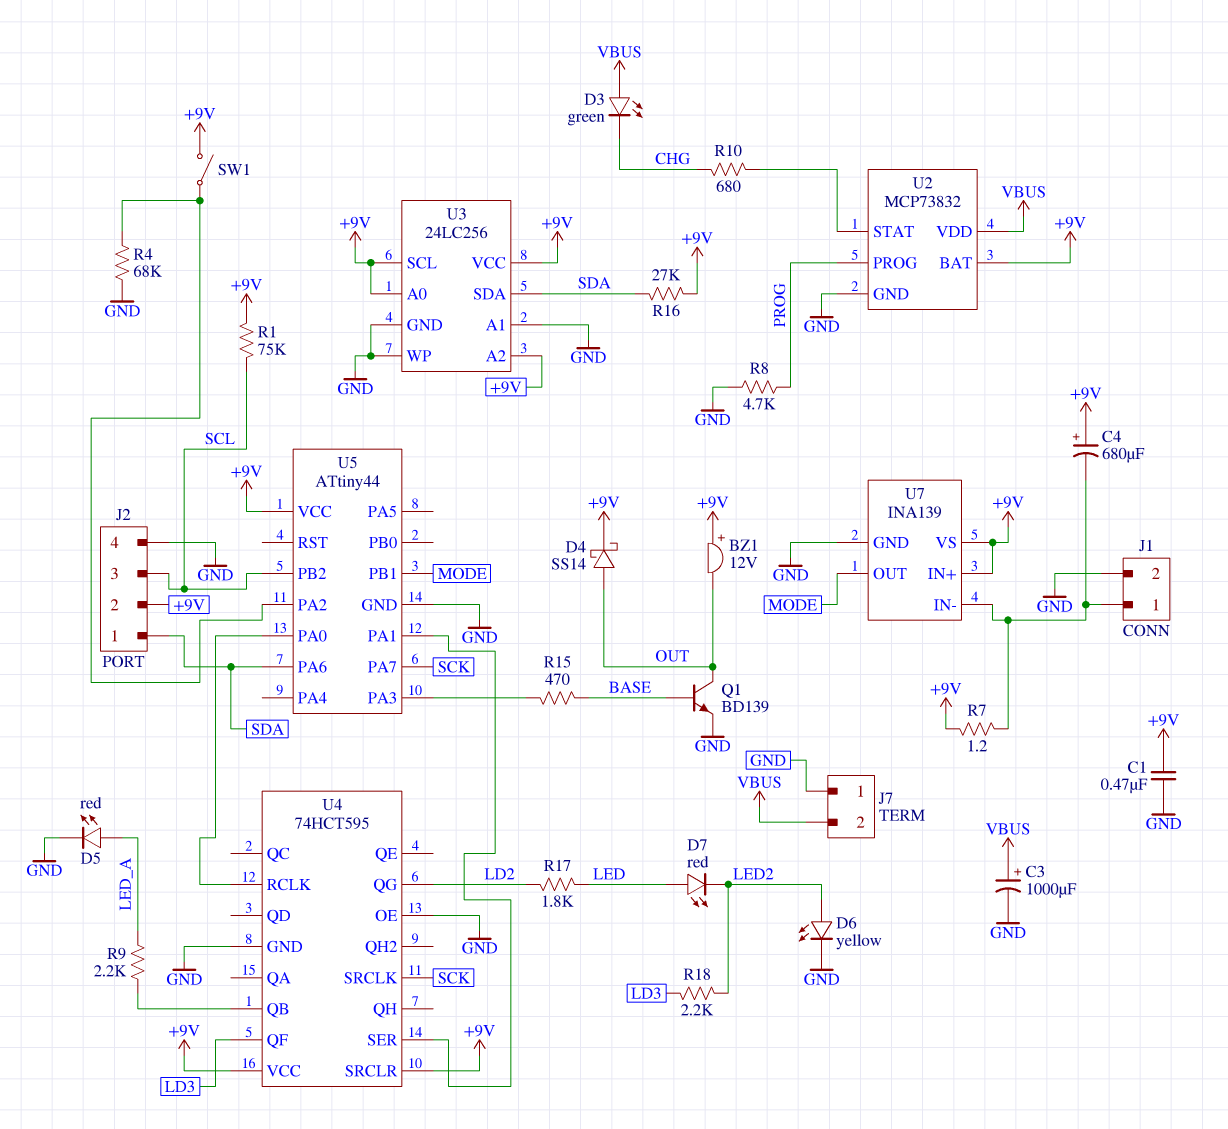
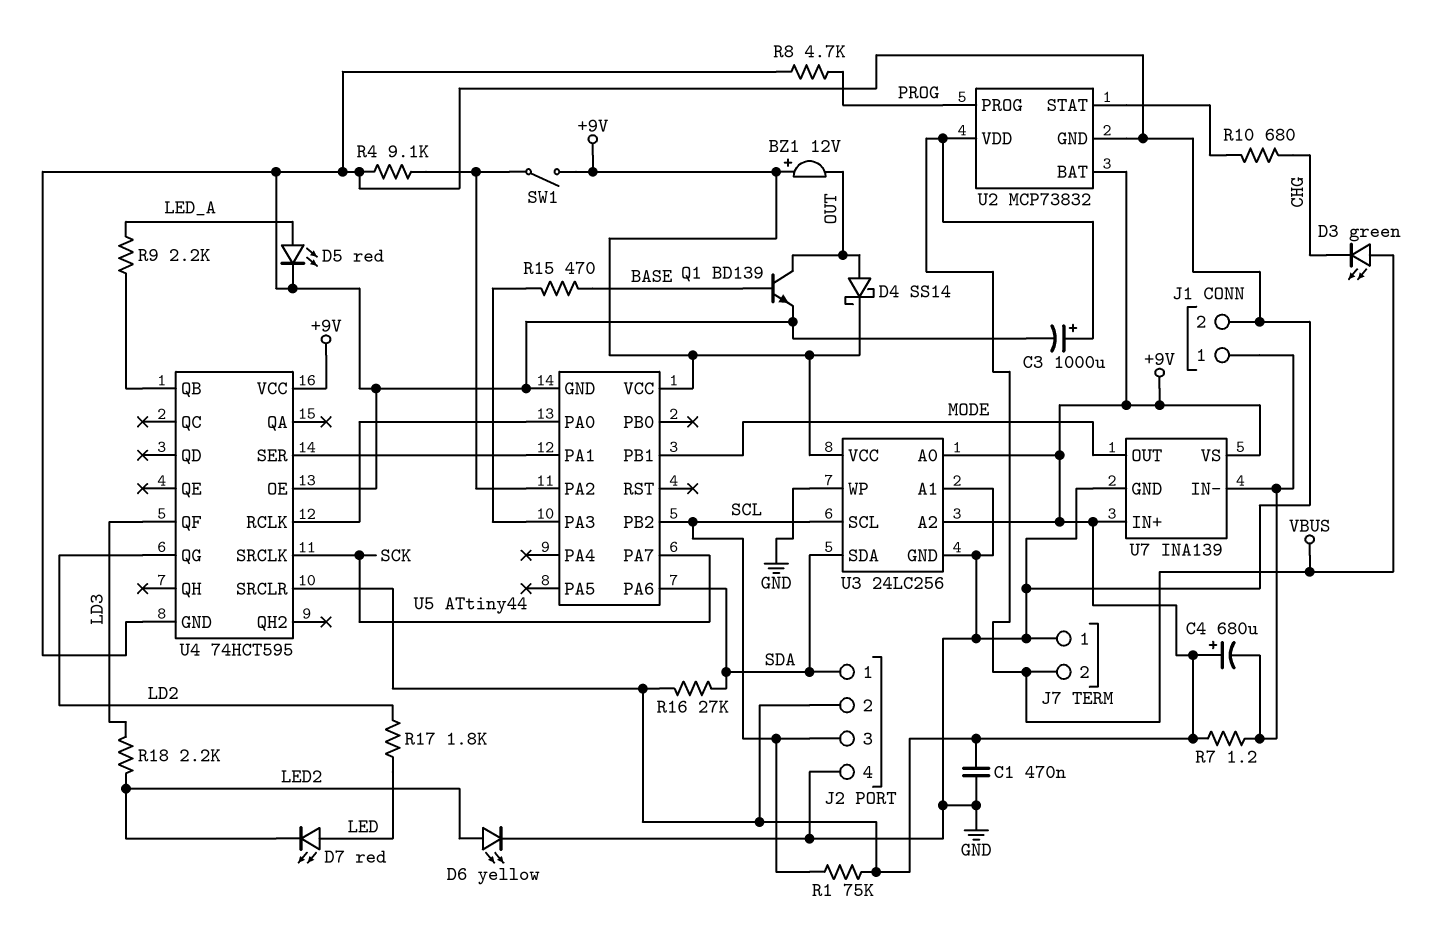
R4: 68k (GND, U5/PA2) -> 9.1k (GND, U5/PA2)
U3 pin SCL: +9V -> SCL

